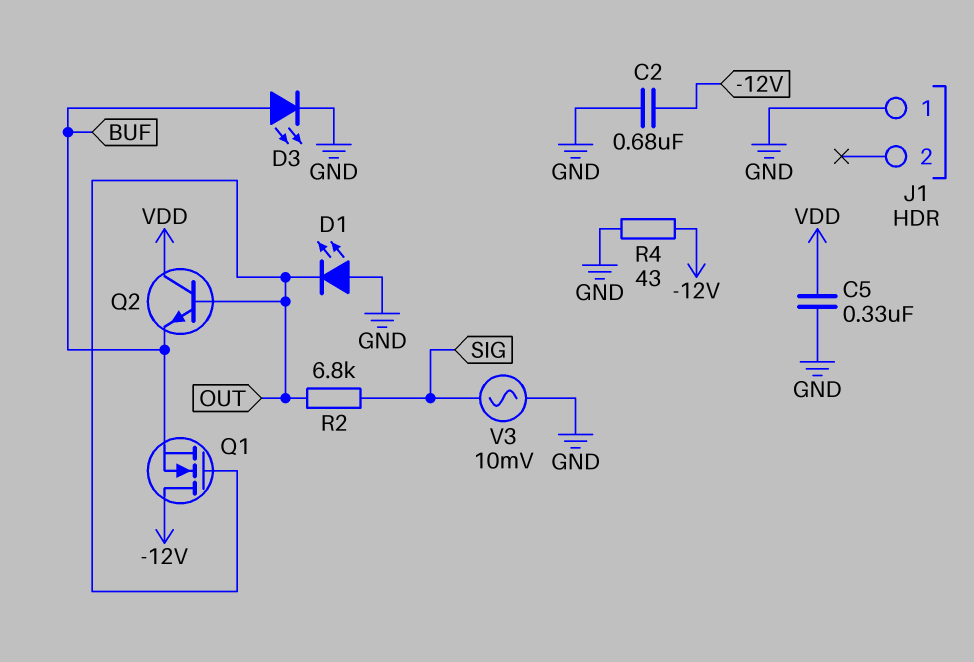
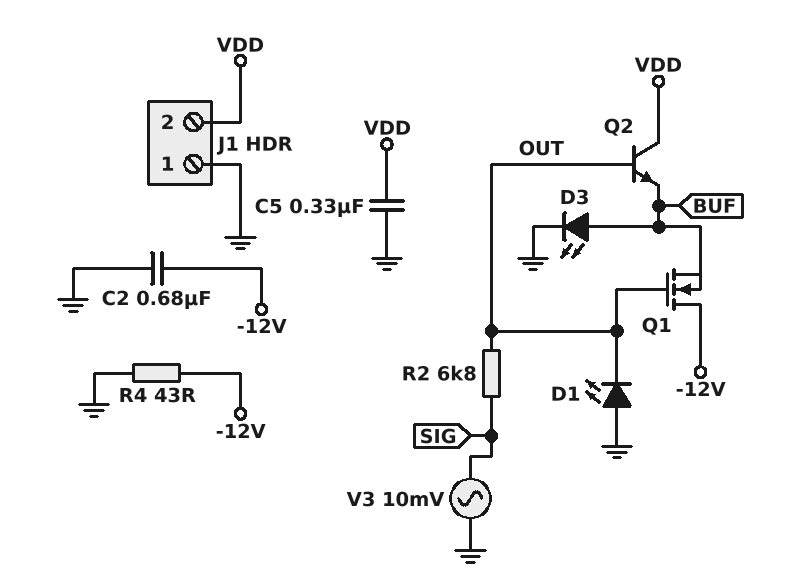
J1 pin 2: none -> VDD

